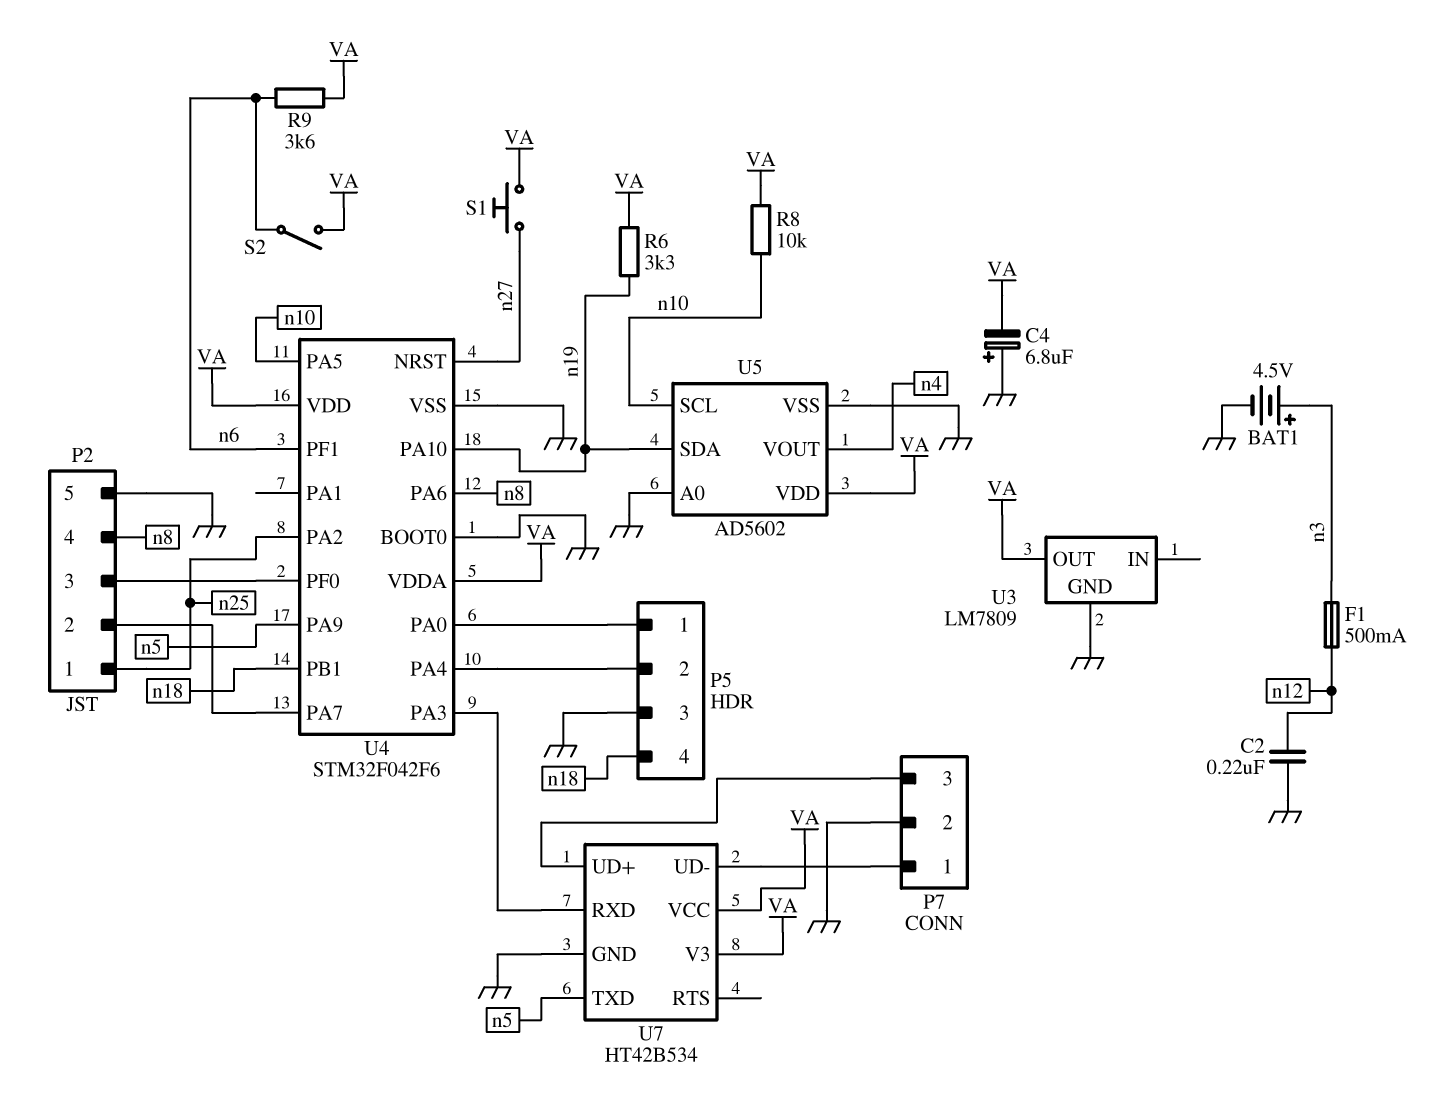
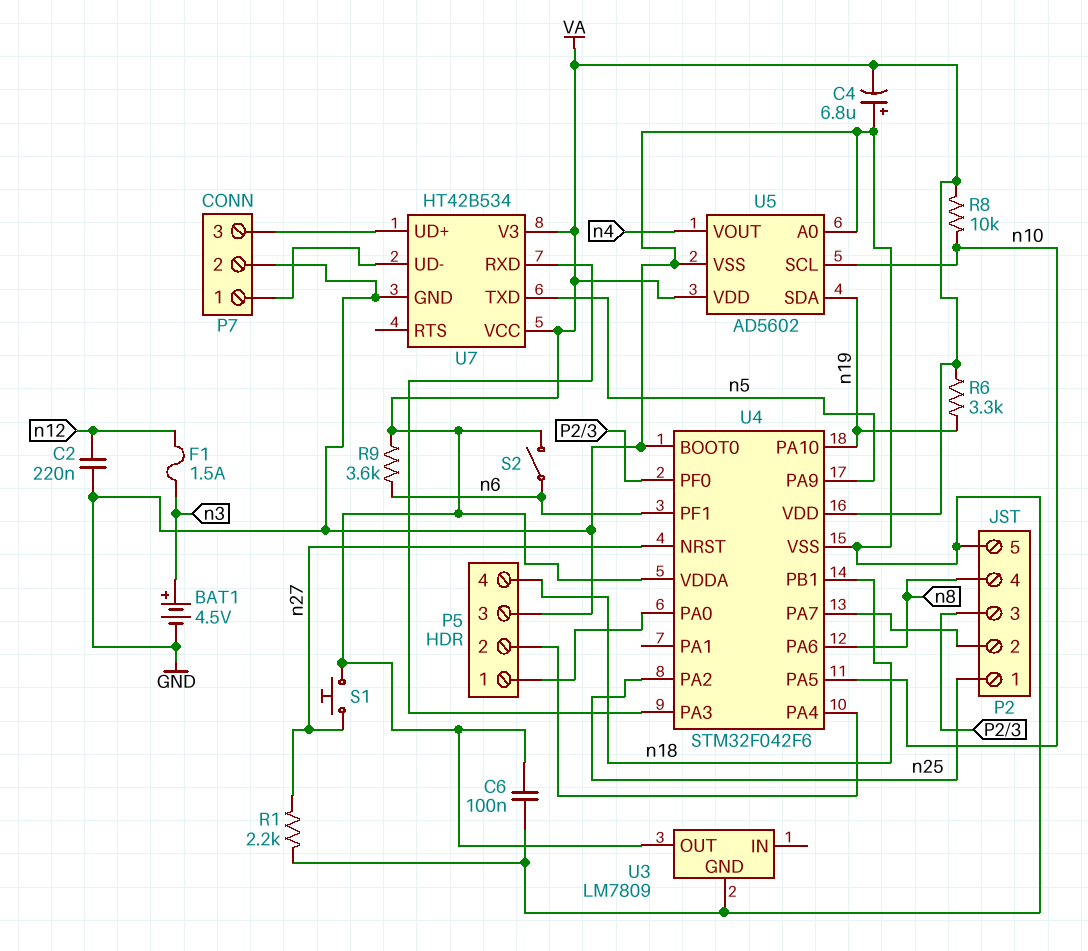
C6: none -> 100nF (GND, VA)
F1: 500mA (n3, n12) -> 1.5A (n3, n12)
R1: none -> 2.2k (GND, n27)

